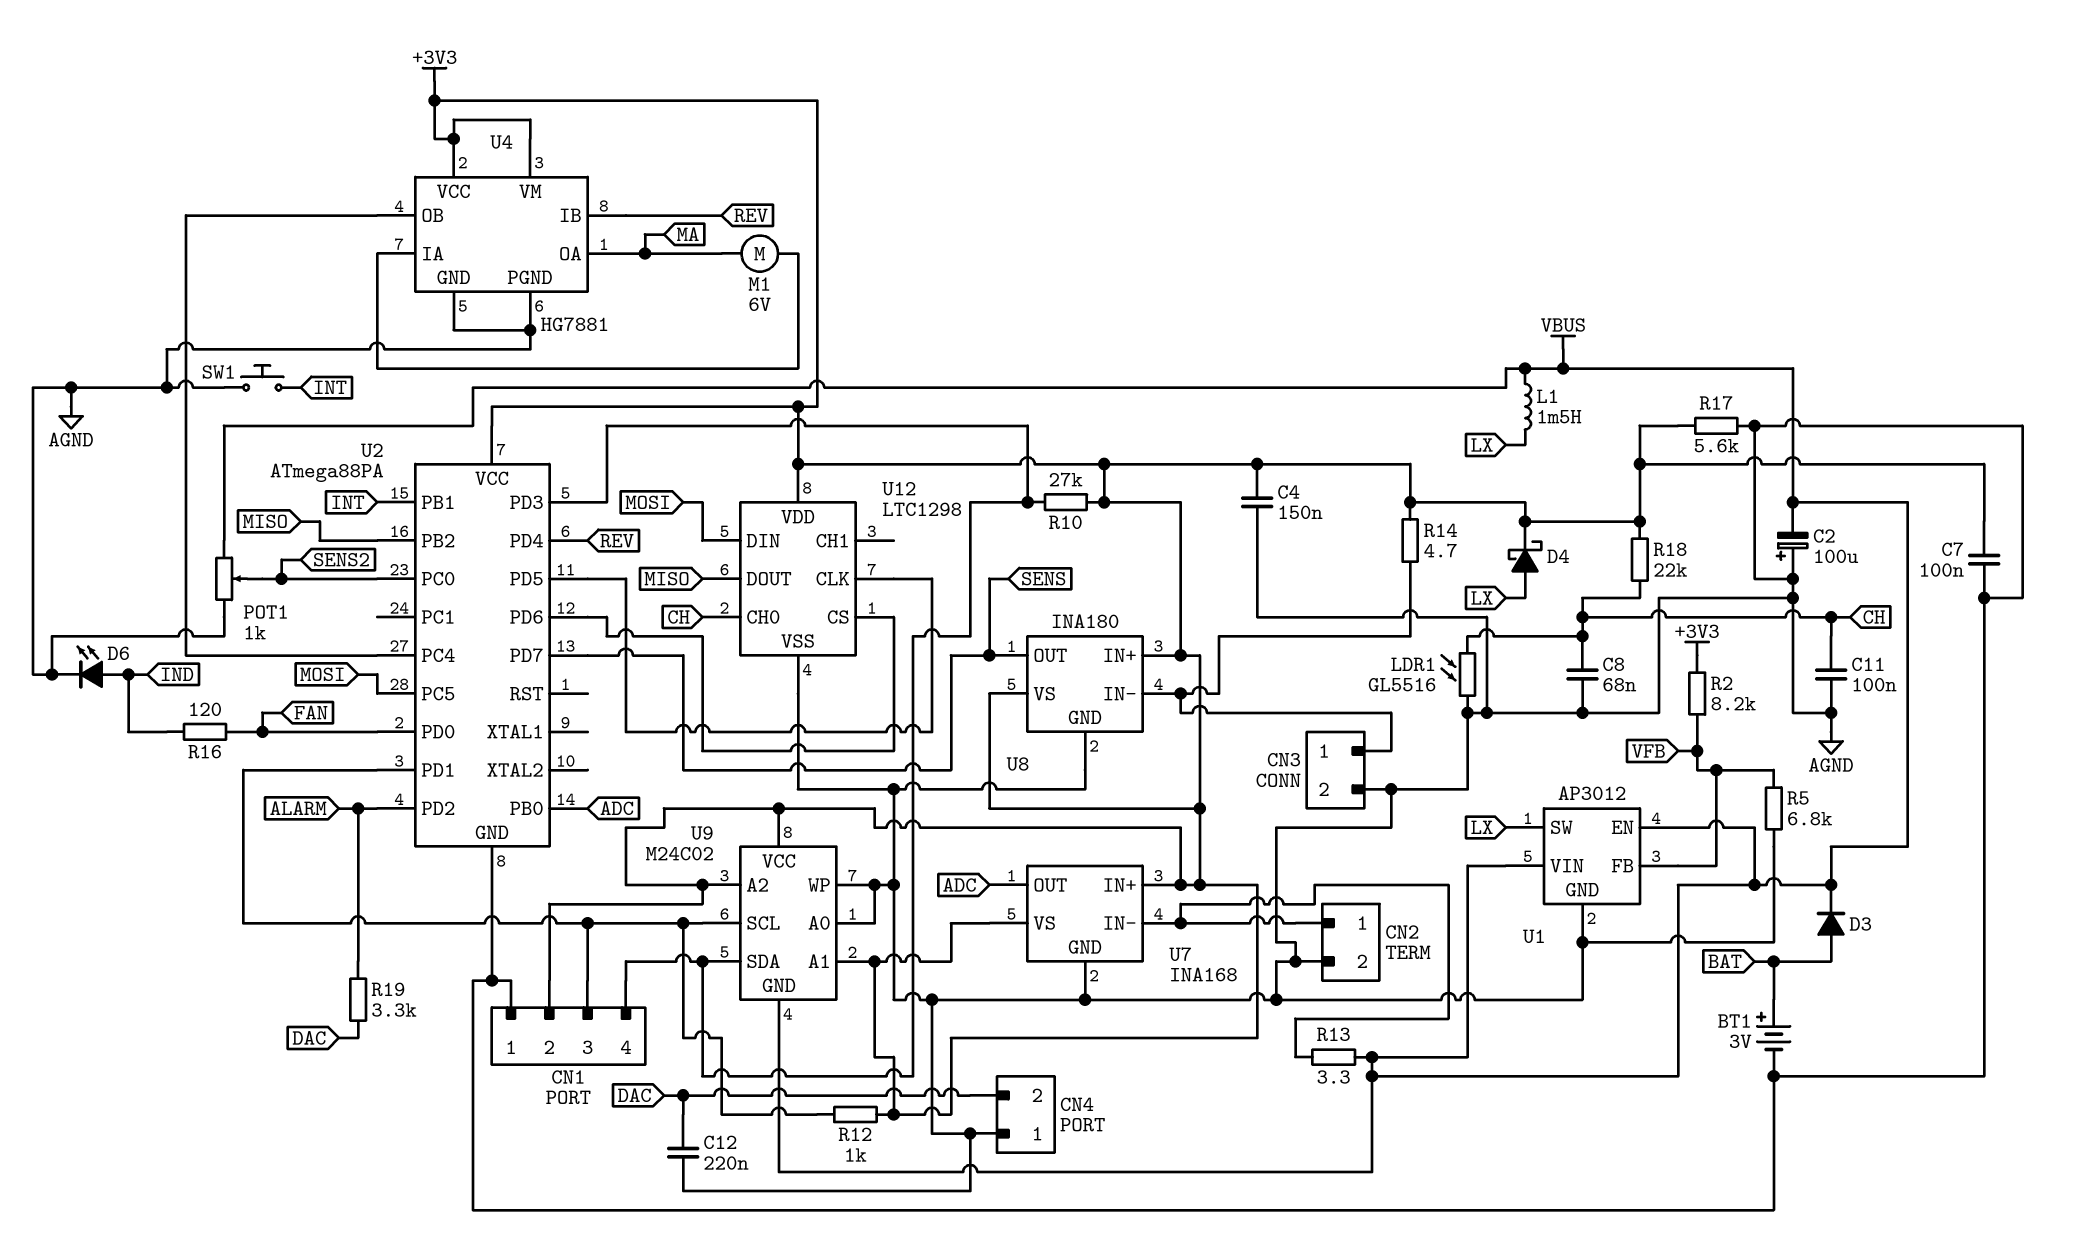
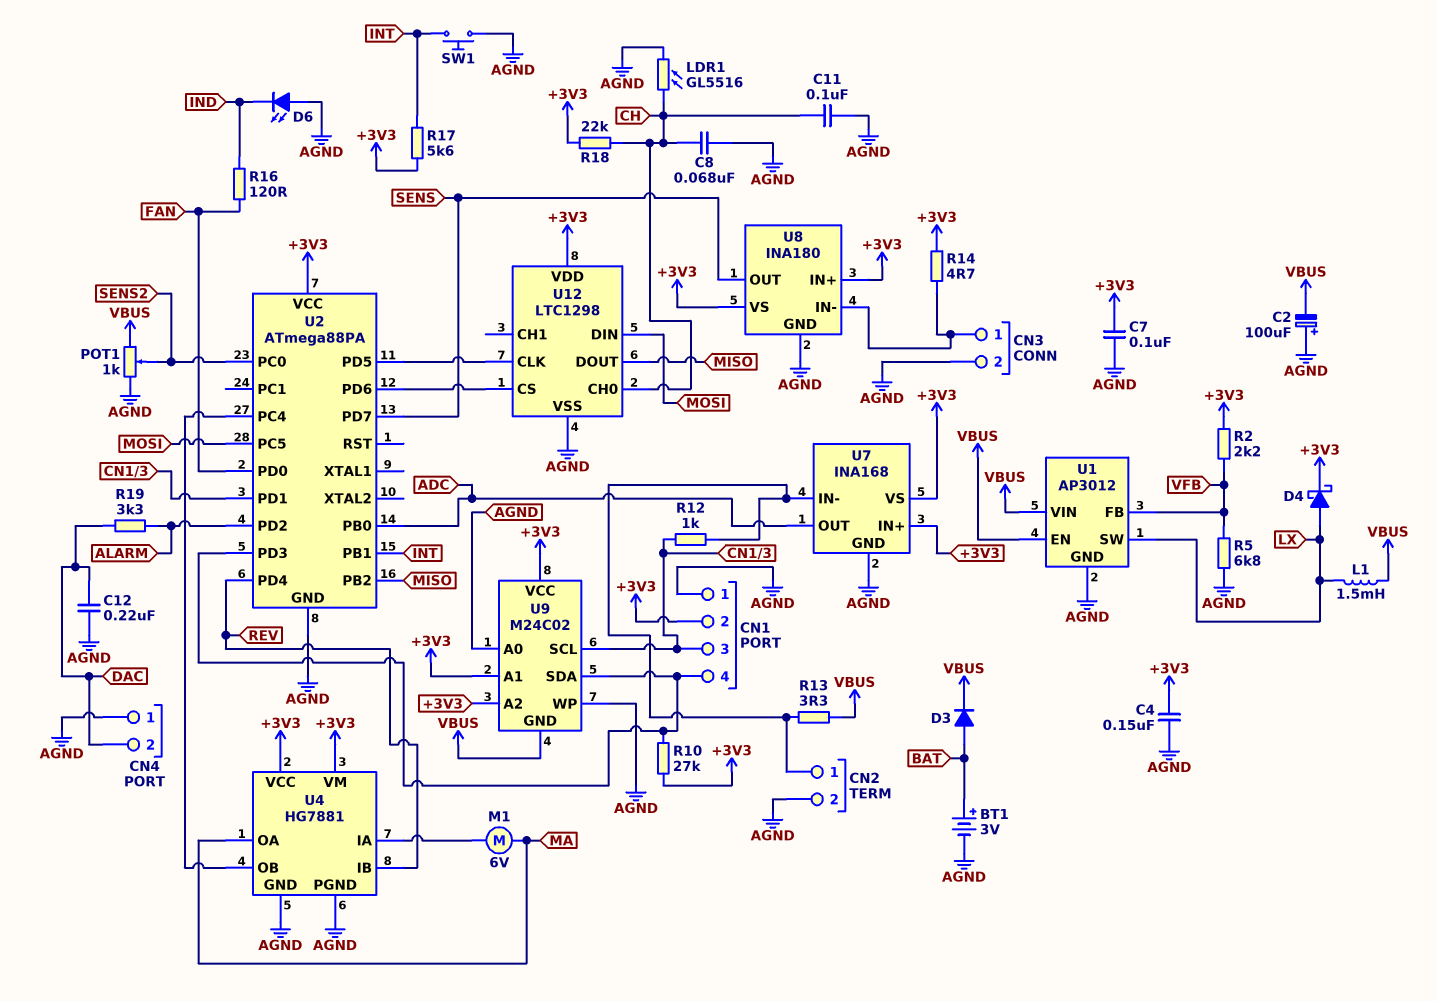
D6: LED (A IND, K AGND) -> LED (A AGND, K IND)
R2: 8.2k (+3V3, VFB) -> 2.2k (+3V3, VFB)
R12: 1k (+3V3, CN1/3) -> 1k (CN1/3, CN2/1)
R17: 5.6k (+3V3, AGND) -> 5.6k (+3V3, INT)

